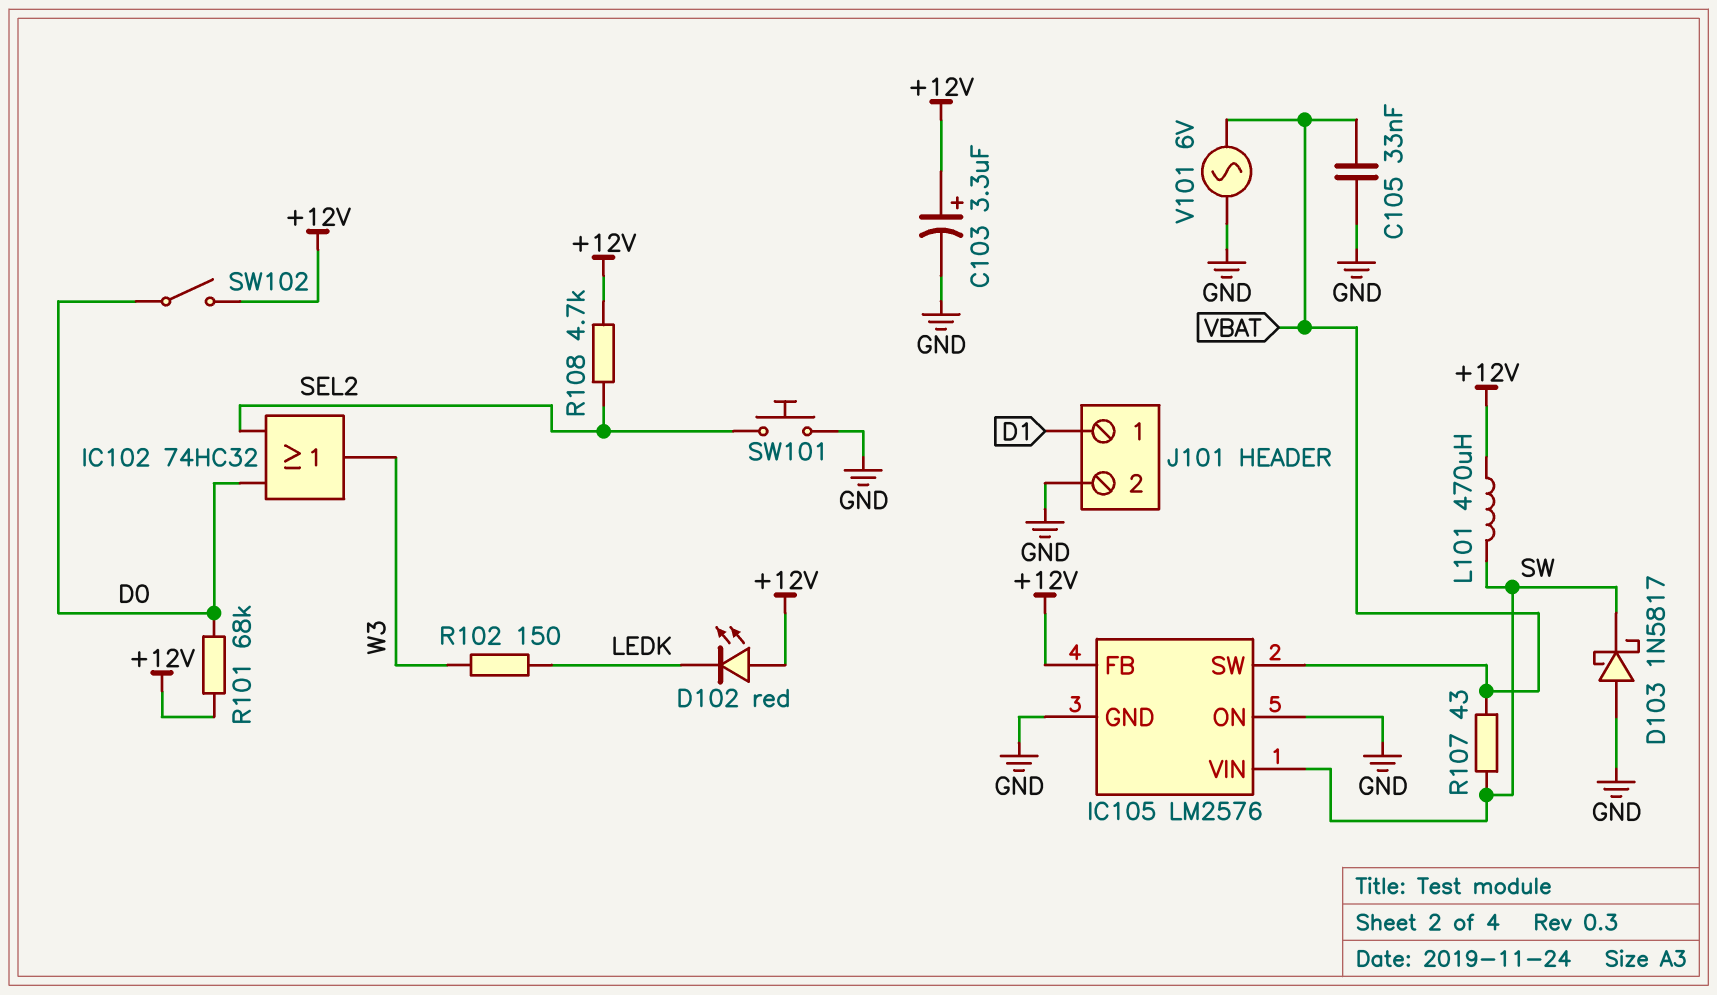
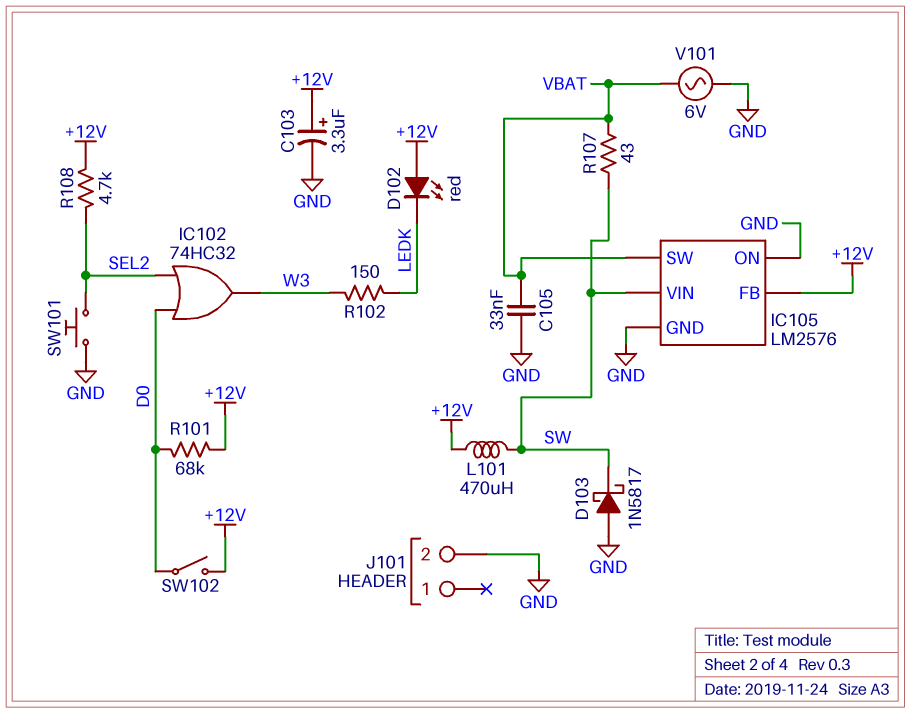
J101 pin 1: D1 -> none

